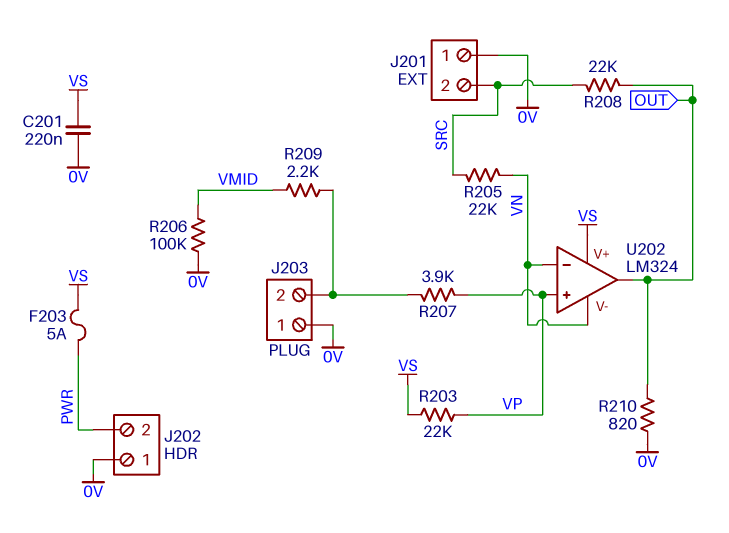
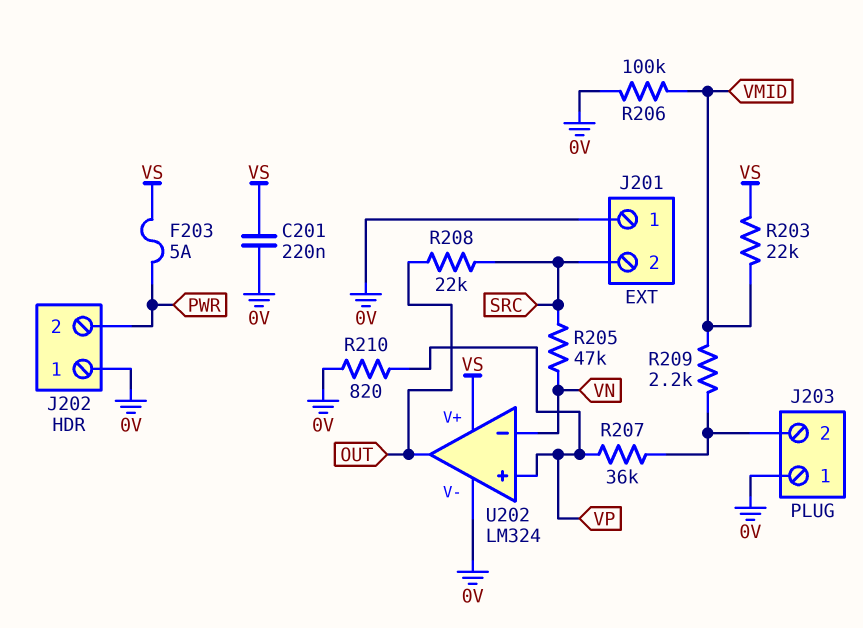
R203: 22k (VP, VS) -> 22k (VMID, VS)
R205: 22k (SRC, VN) -> 47k (SRC, VN)
R207: 3.9k (J203/2, VP) -> 36k (J203/2, VP)
R210: 820 (0V, OUT) -> 820 (0V, VP)
U202 pin V-: VN -> 0V

